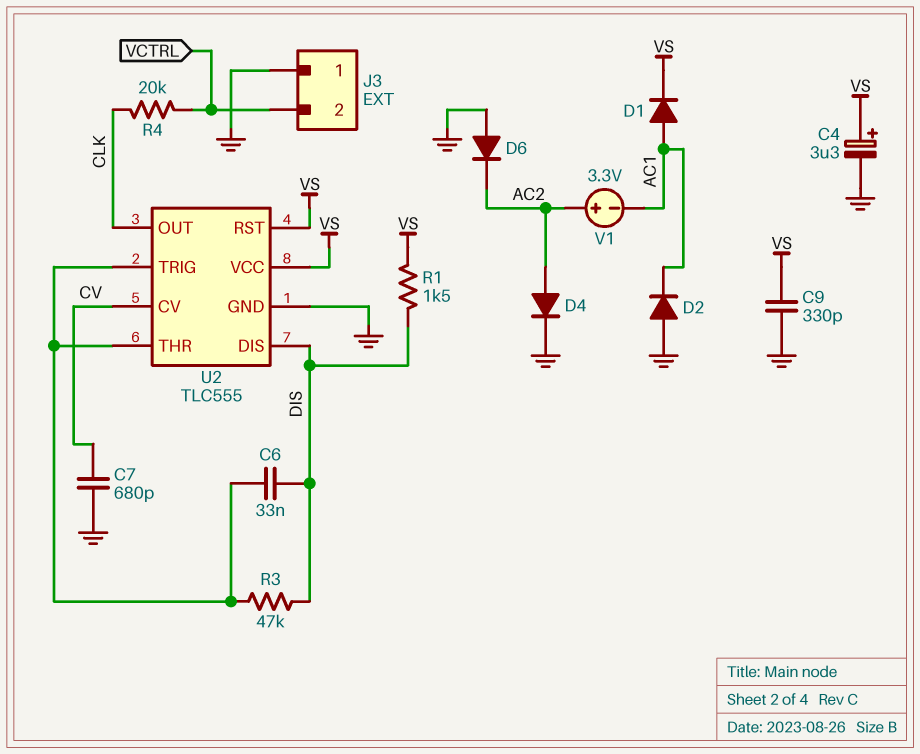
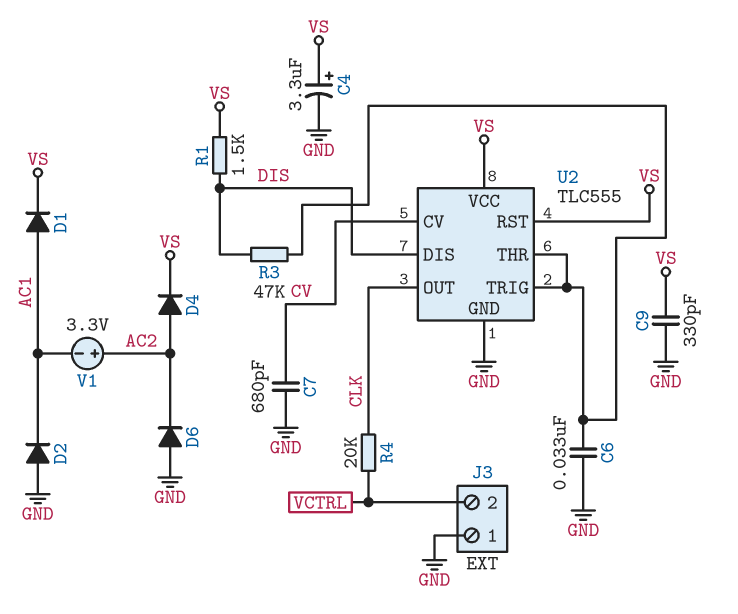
C6: 33nF (DIS, U2/THR) -> 33nF (GND, U2/THR)
D4: diode (A AC2, K GND) -> diode (A AC2, K VS)

